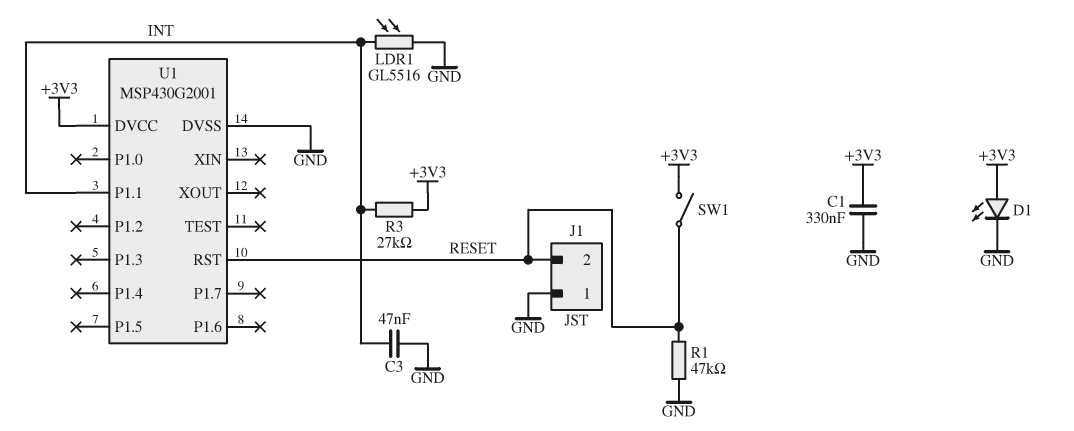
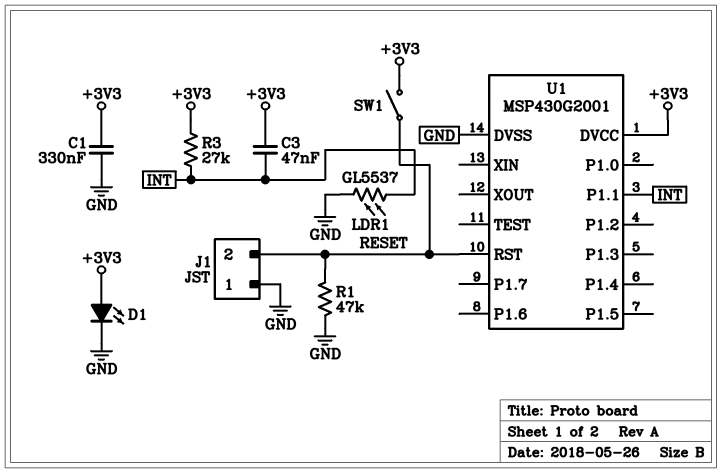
C3: 47nF (GND, INT) -> 47nF (+3V3, INT)
LDR1: GL5516 (GND, INT) -> GL5537 (GND, INT)

